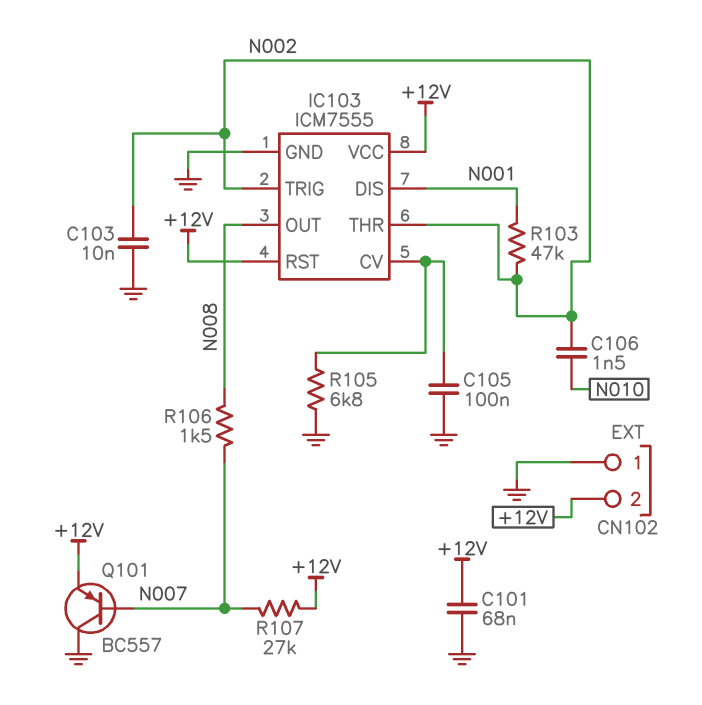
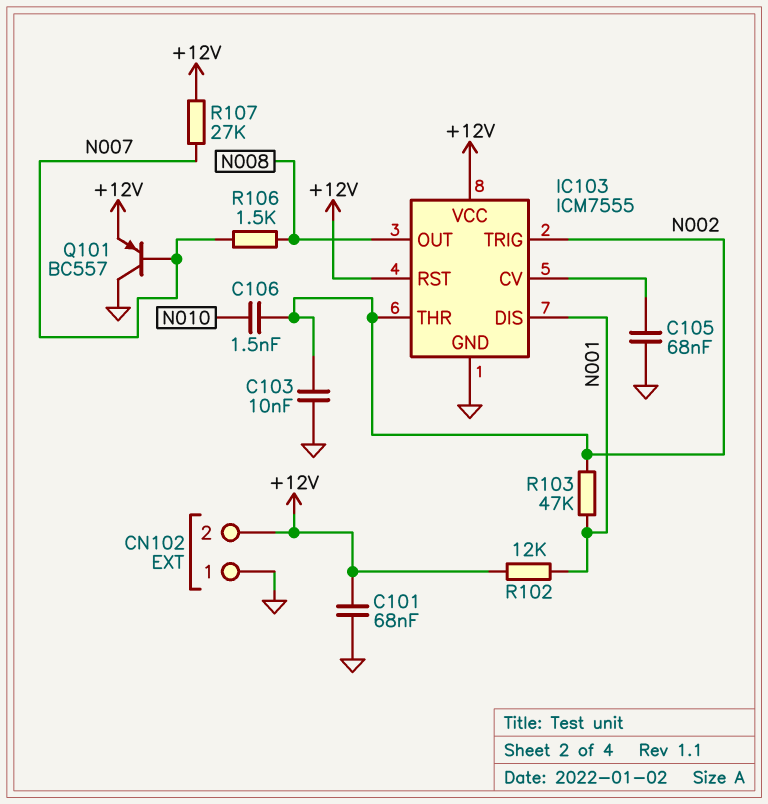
C105: 100nF (GND, IC103/CV) -> 68nF (GND, IC103/CV)
R102: none -> 12k (+12V, N001)
R105: 6.8k (GND, IC103/CV) -> none

